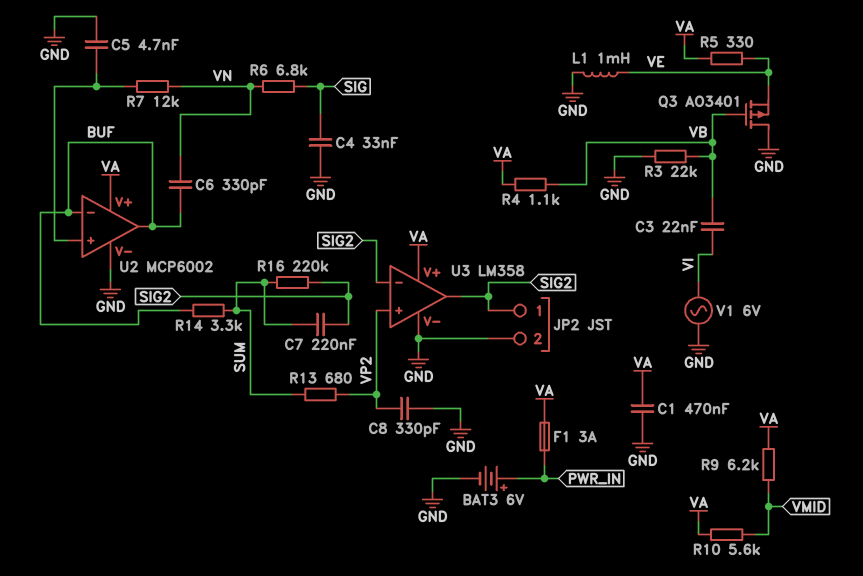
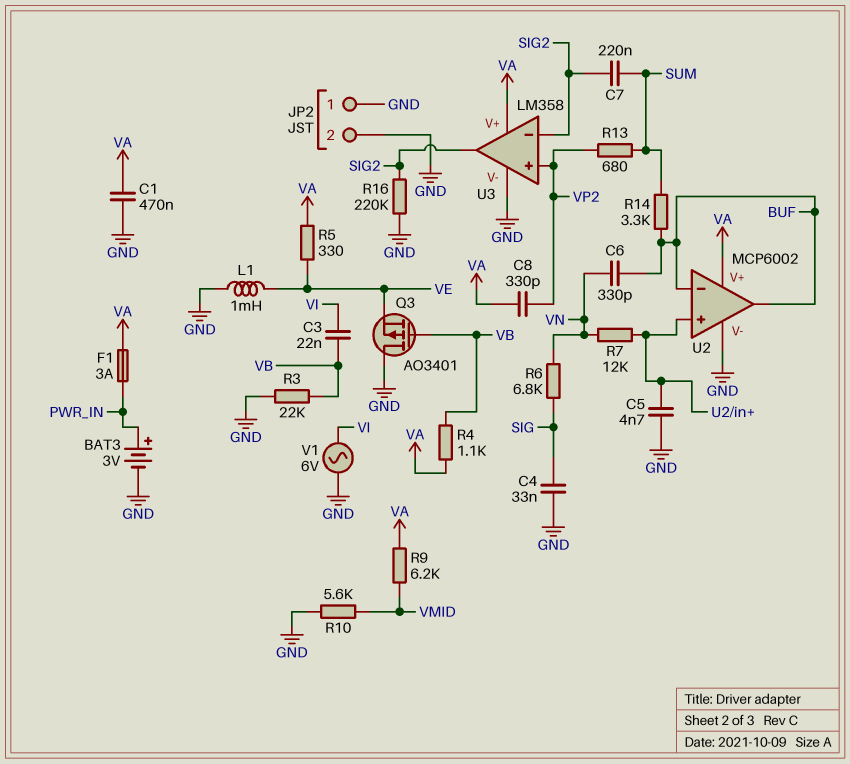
BAT3: 6V (plus PWR_IN, minus GND) -> 3V (plus PWR_IN, minus GND)
C8: 330pF (GND, VP2) -> 330pF (VA, VP2)
JP2 pin 1: SIG2 -> GND
R10: 5.6k (VA, VMID) -> 5.6k (GND, VMID)
R16: 220k (SIG2, SUM) -> 220k (GND, SIG2)

